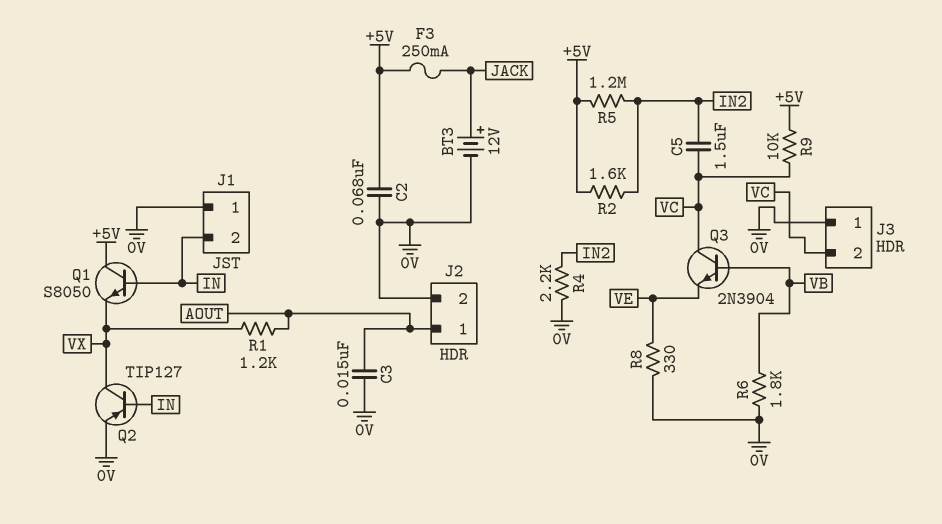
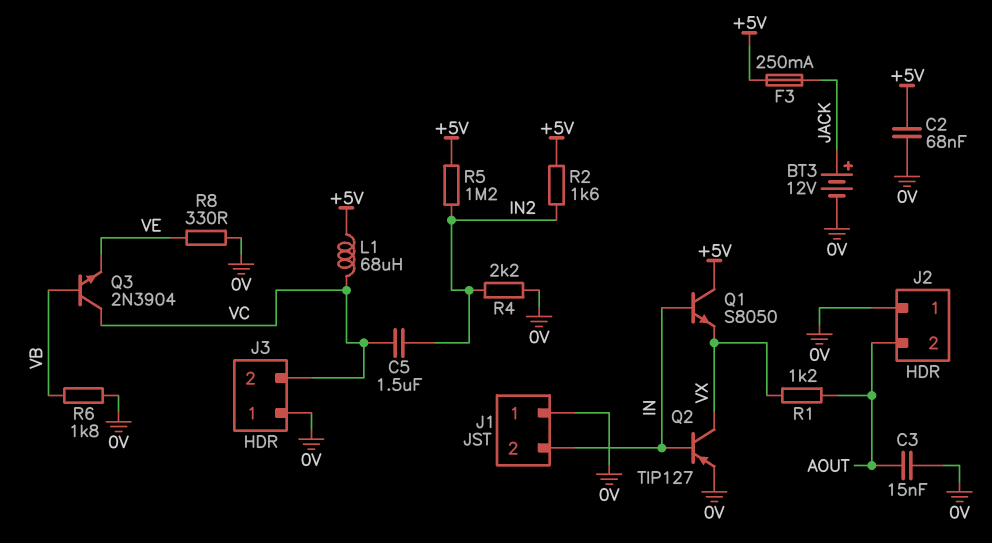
J2 pin 1: AOUT -> 0V
J2 pin 2: 0V -> AOUT
L1: none -> 68uH (+5V, VC)
R9: 10k (+5V, VC) -> none

